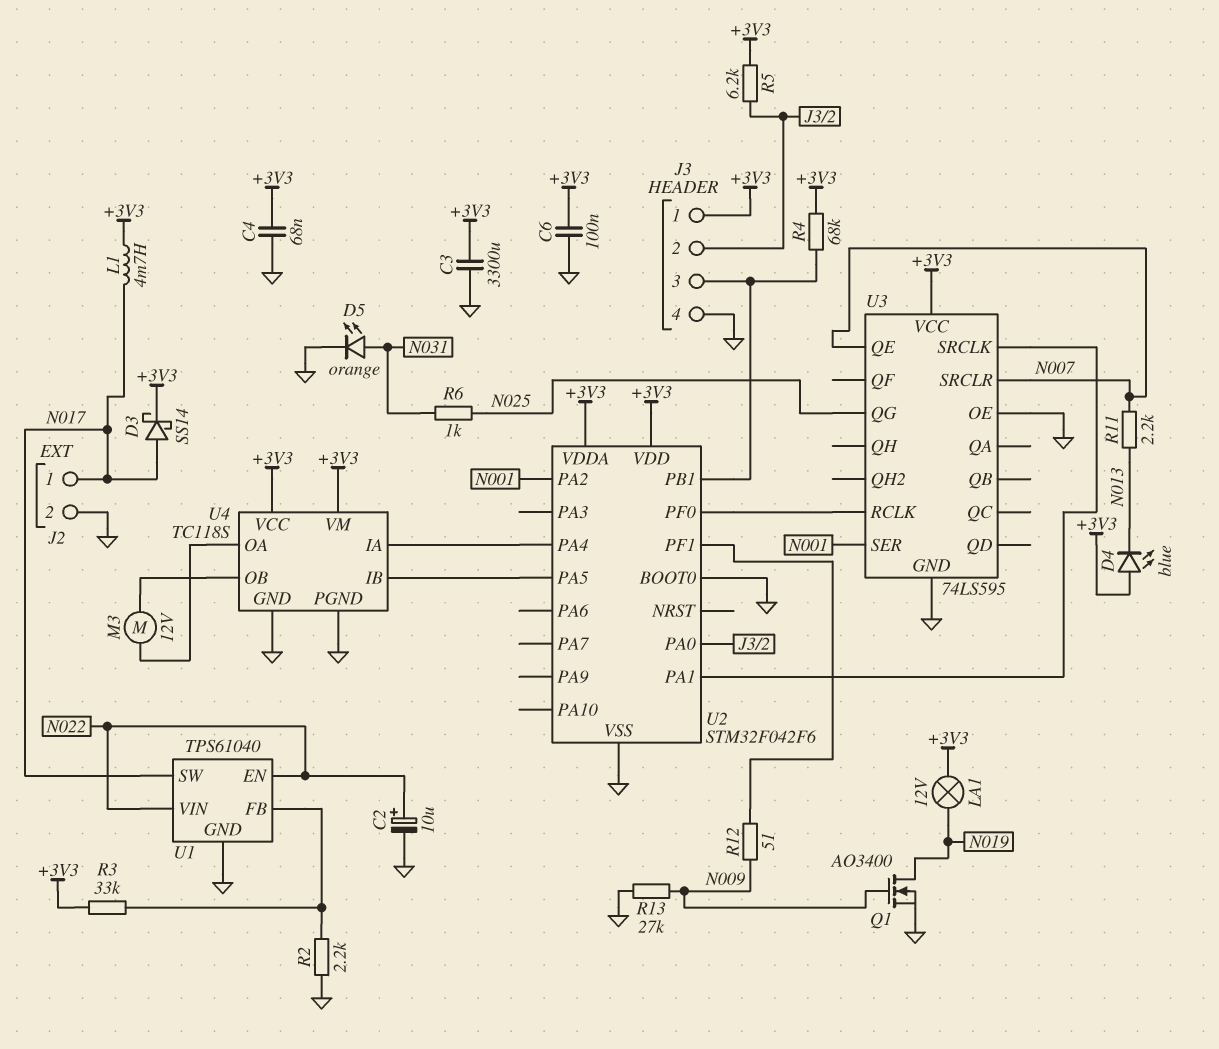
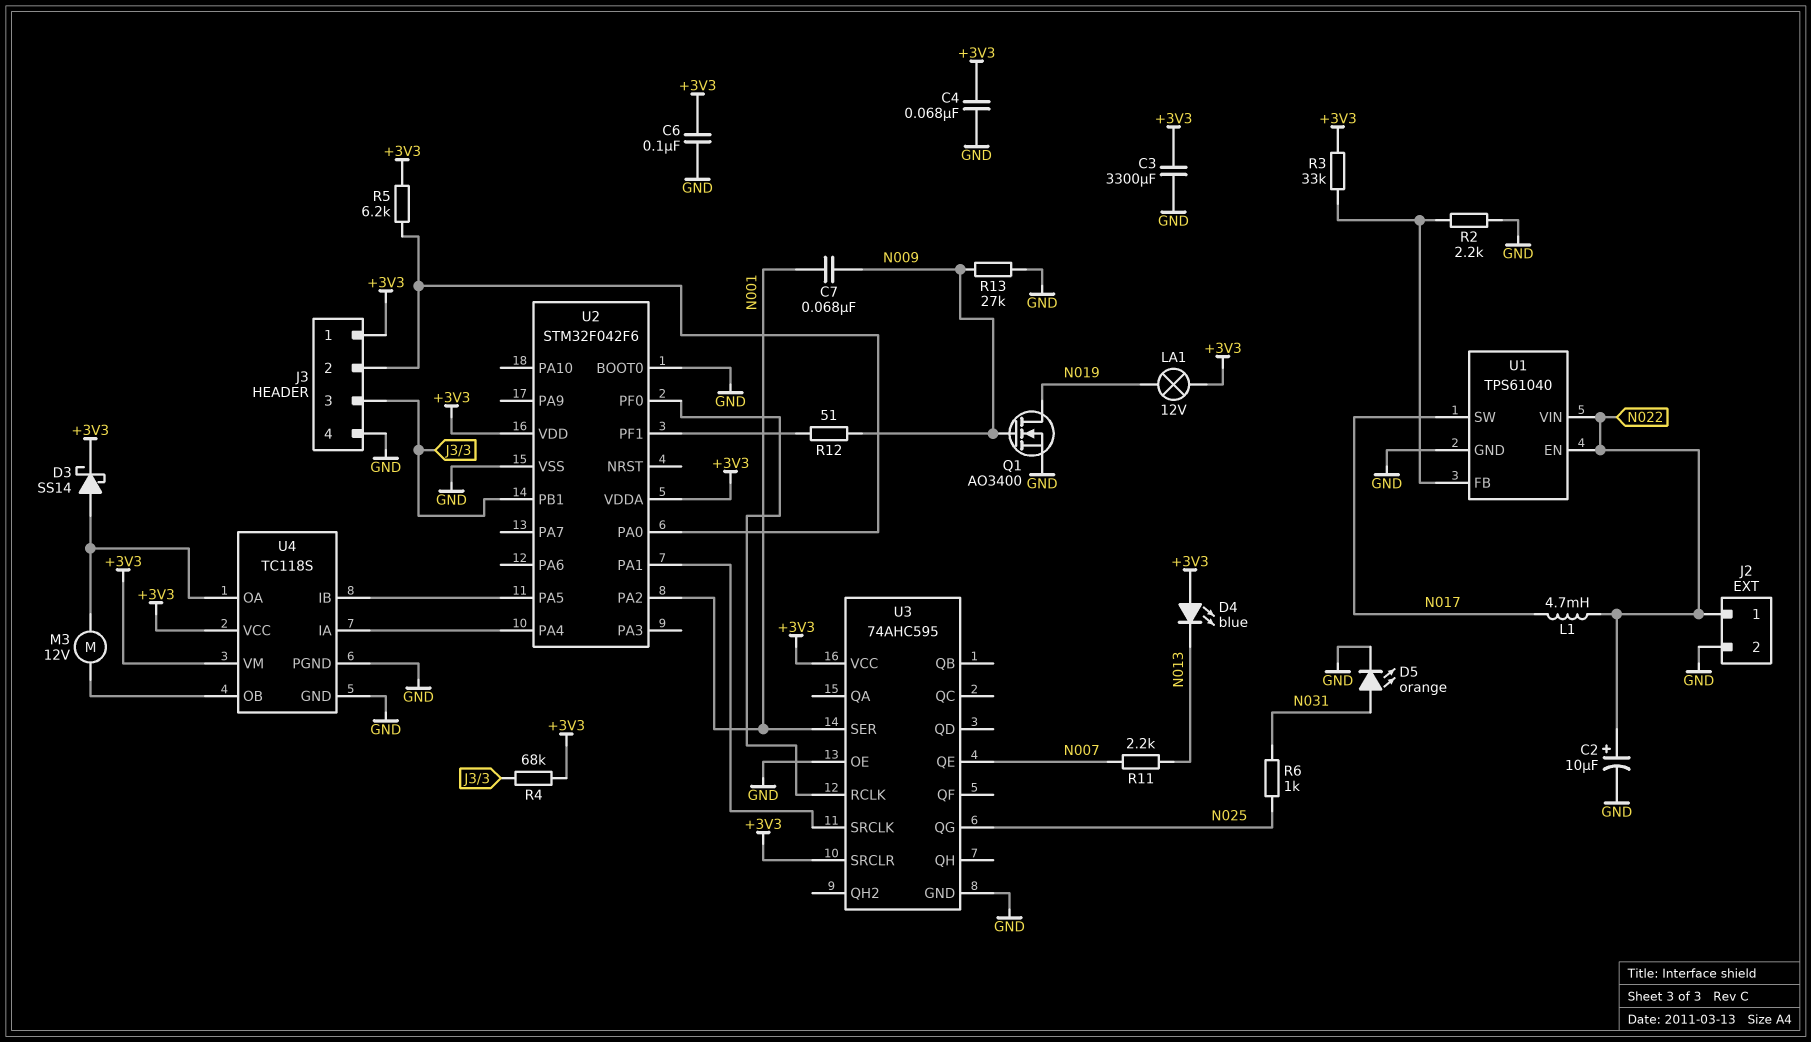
C7: none -> 68nF (N001, N009)
D3: schottky SS14 (A N017, K +3V3) -> schottky SS14 (A U4/OA, K +3V3)
J2 pin 1: N017 -> N022
L1: 4.7mH (+3V3, N017) -> 4.7mH (N017, N022)
U3: 74LS595 -> 74AHC595
U3 pin SRCLR: N007 -> +3V3

